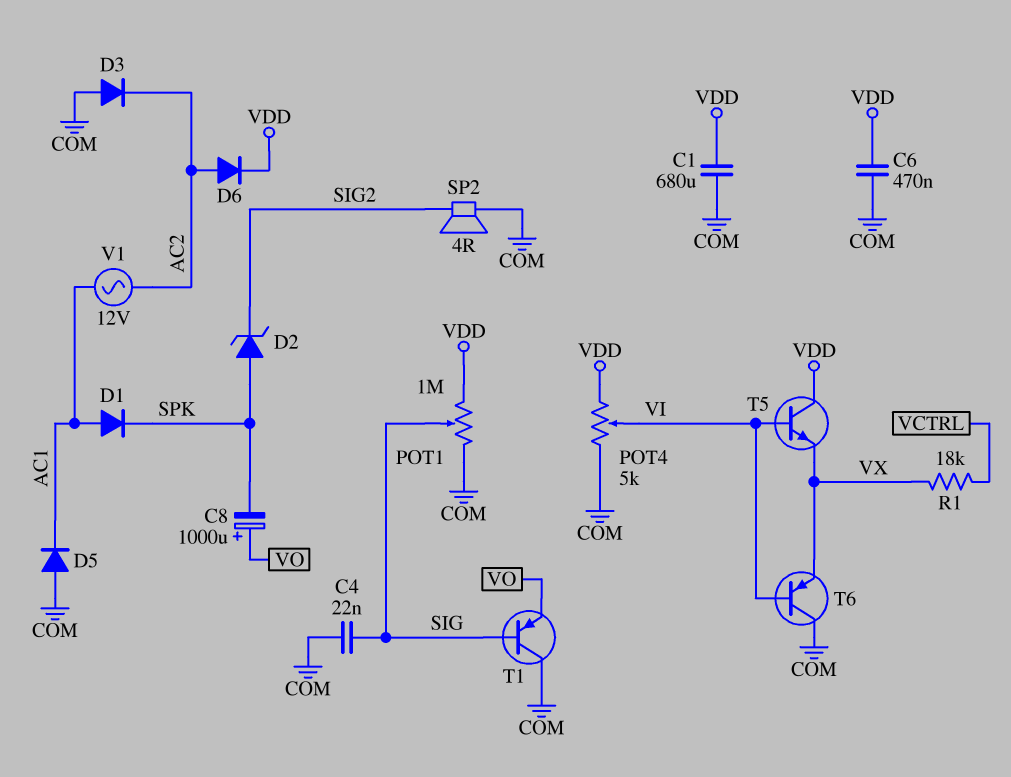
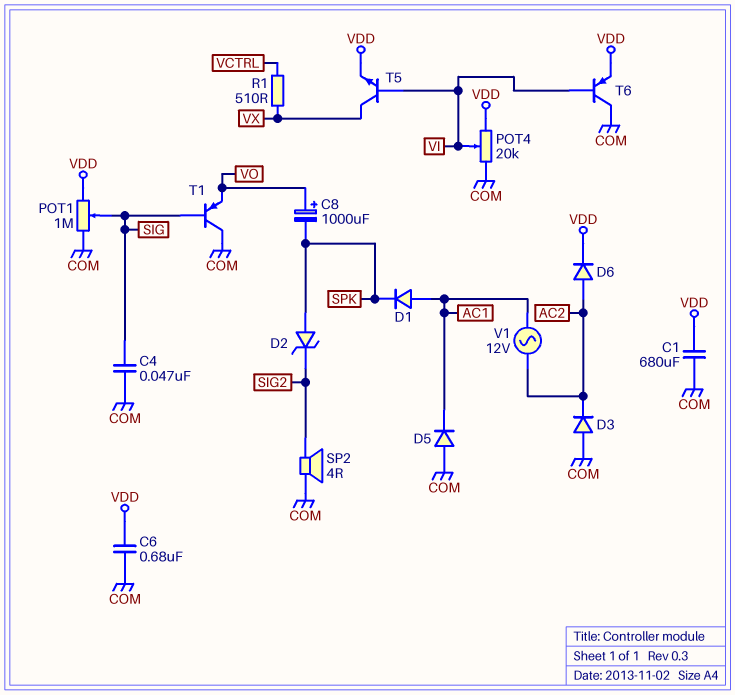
C4: 22nF (COM, SIG) -> 47nF (COM, SIG)
C6: 470nF (COM, VDD) -> 680nF (COM, VDD)
POT4: 5k (COM, VDD, wiper VI) -> 20k (COM, VDD, wiper VI)
R1: 18k (VCTRL, VX) -> 510 (VCTRL, VX)
T5: NPN (B VI, C VDD, E VX) -> NPN (B VI, C VX, E VDD)
T6: PNP (B VI, C COM, E VX) -> PNP (B VI, C COM, E VDD)

